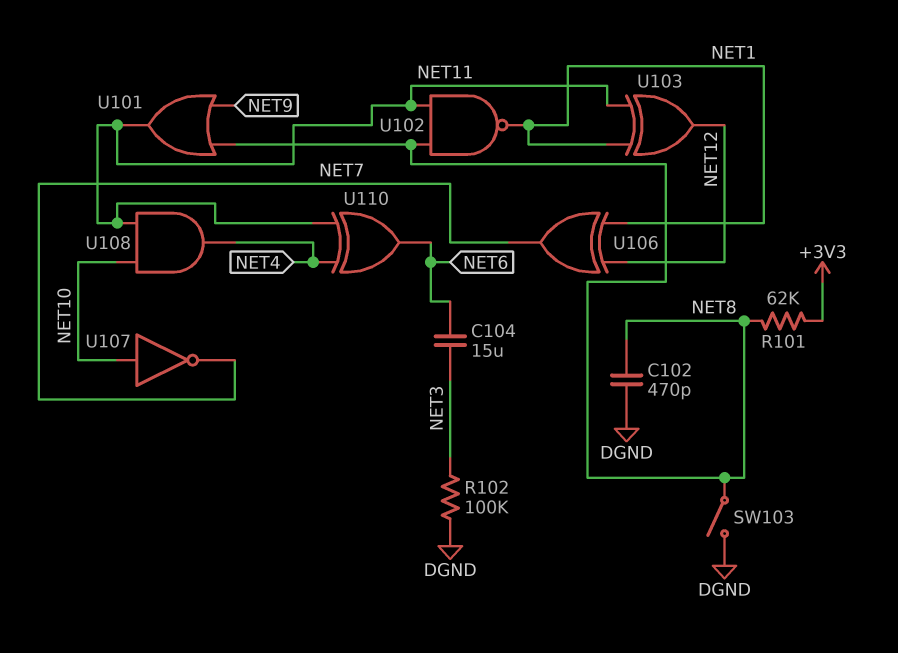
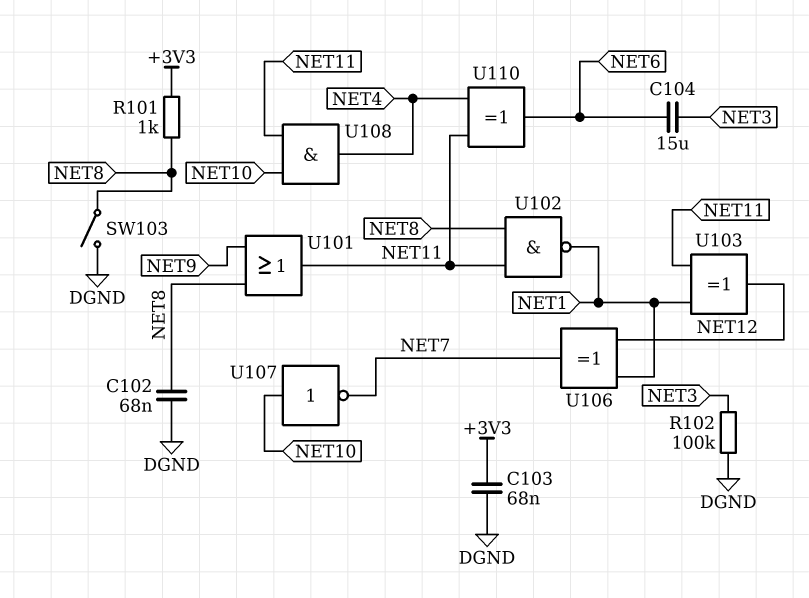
C102: 470pF (DGND, NET8) -> 68nF (DGND, NET8)
C103: none -> 68nF (+3V3, DGND)
R101: 62k (+3V3, NET8) -> 1k (+3V3, NET8)

